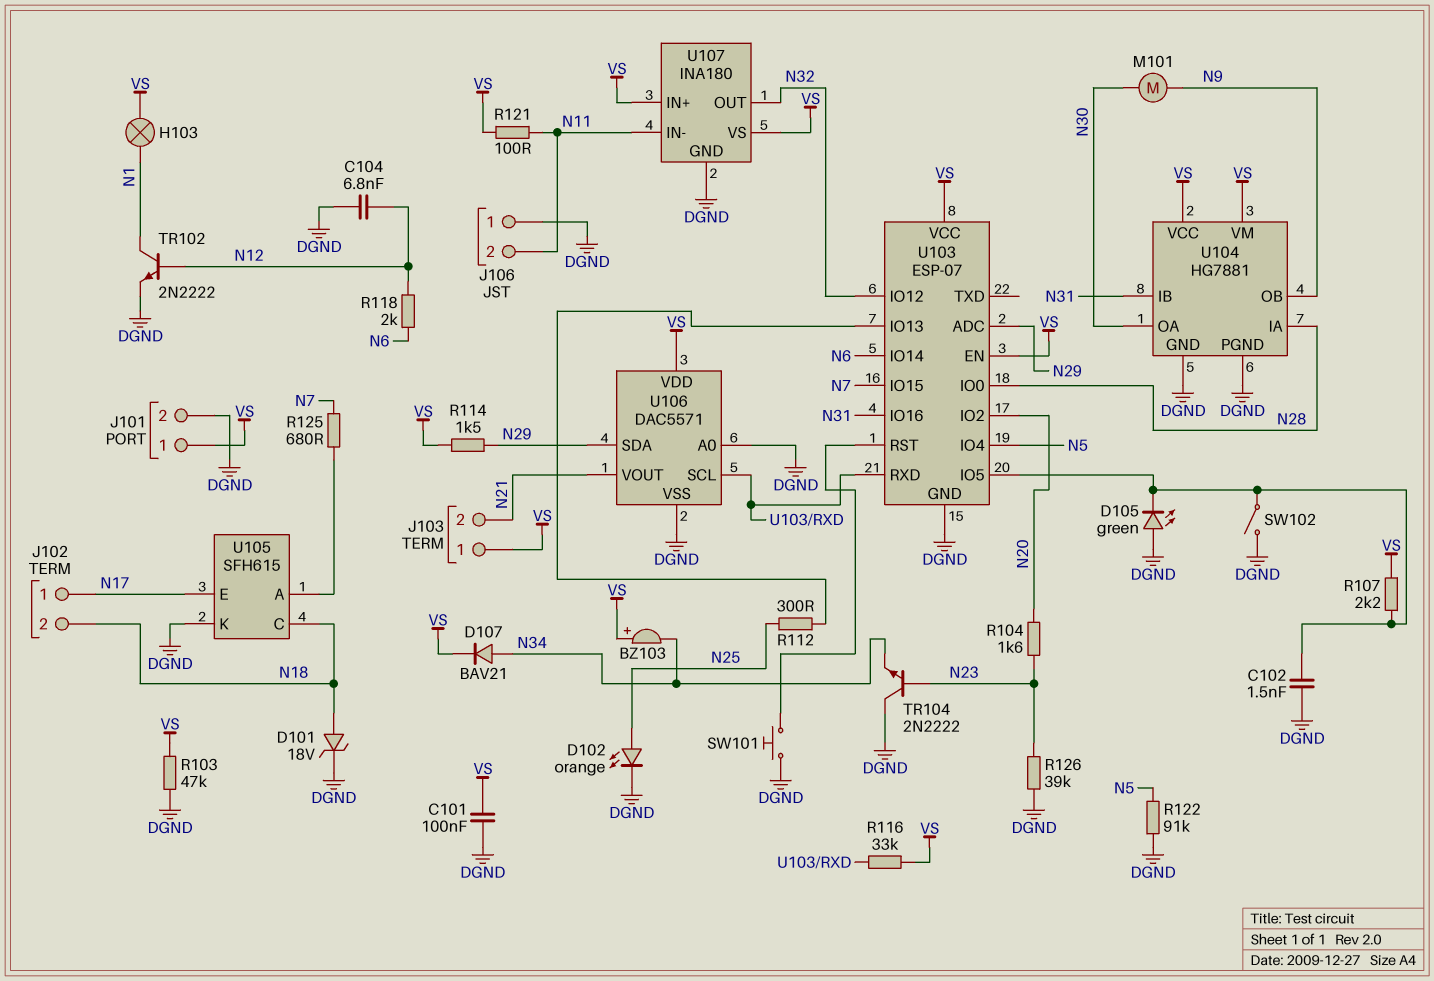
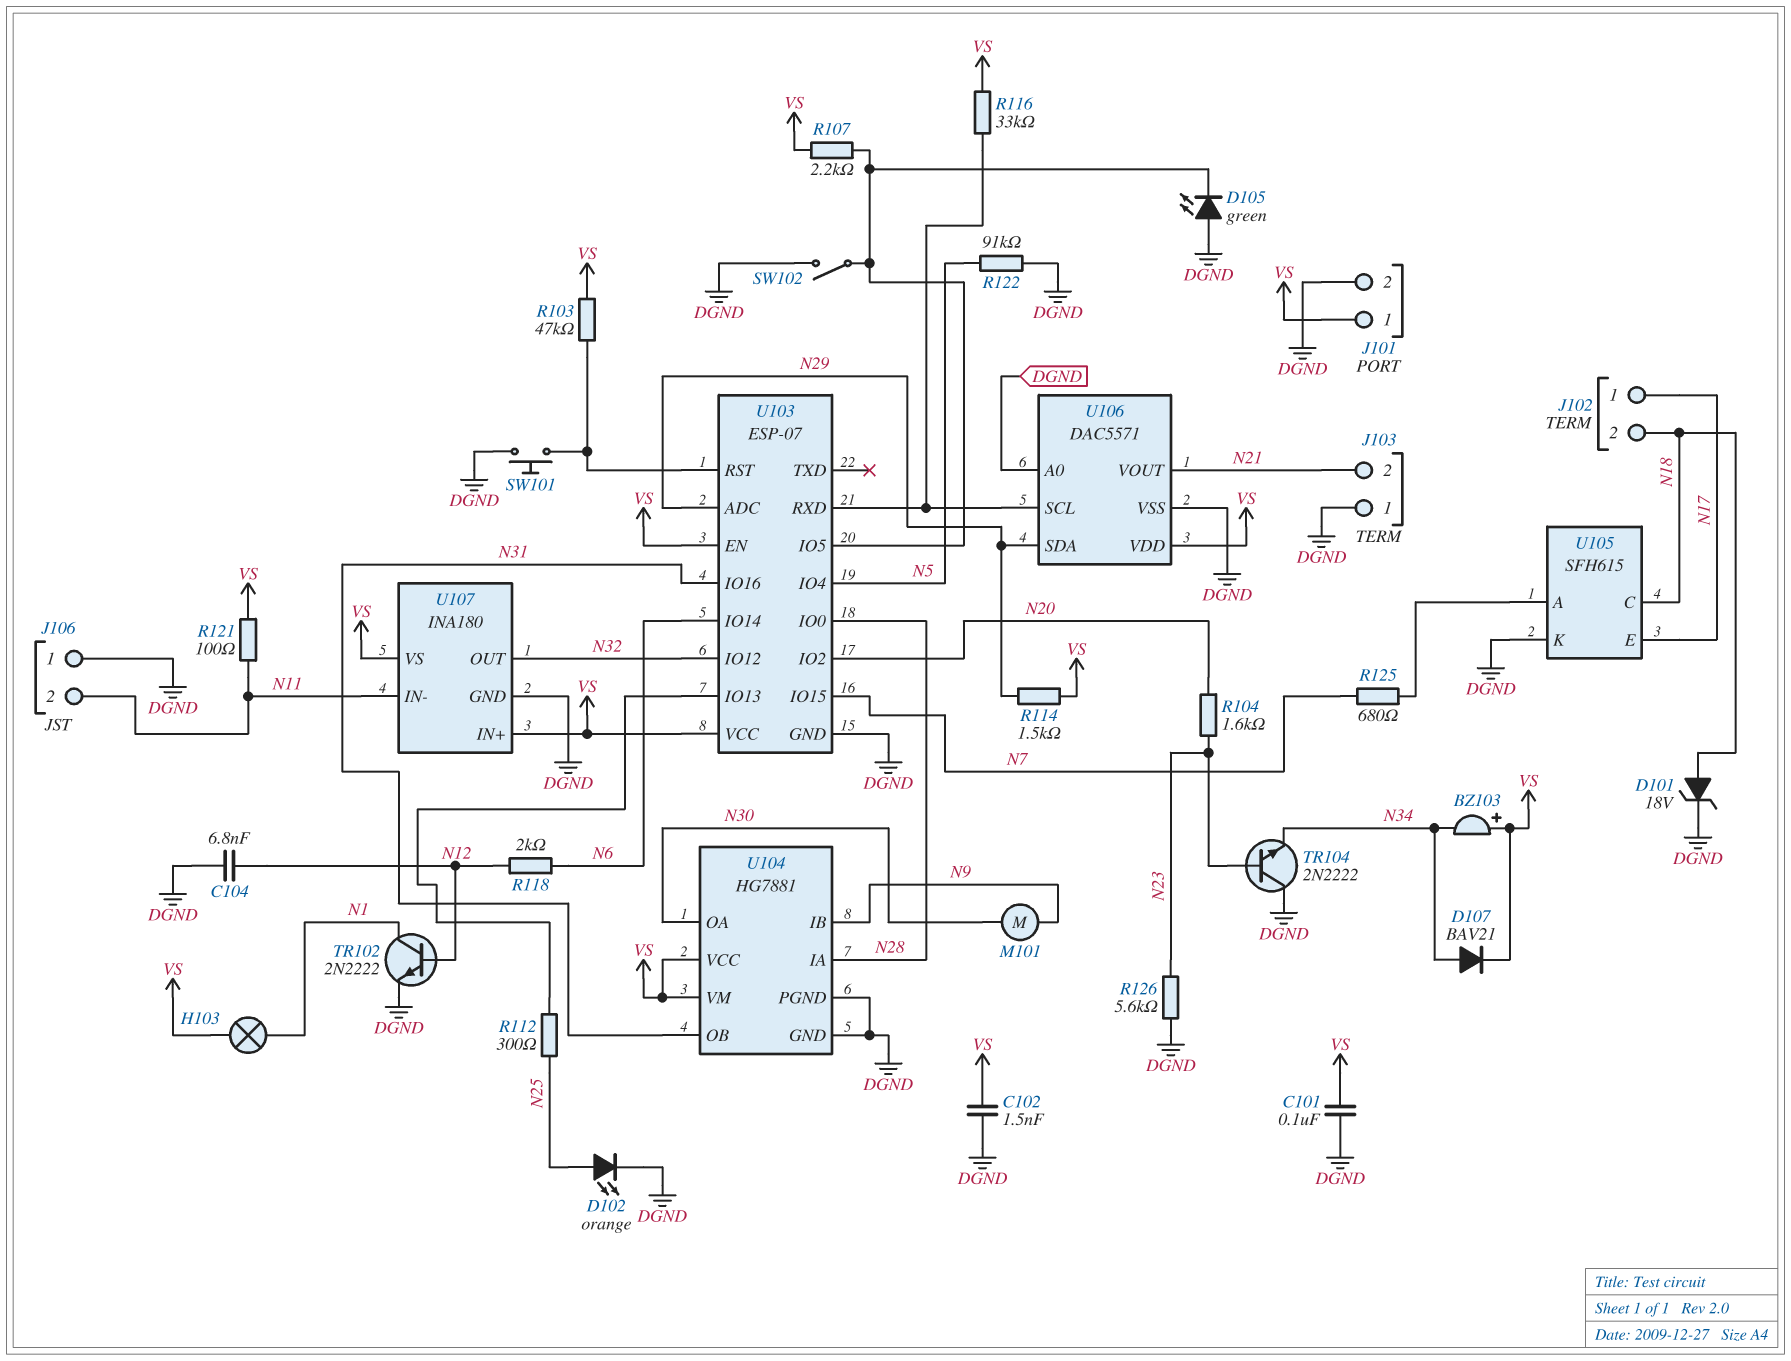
C102: 1.5nF (DGND, U103/IO5) -> 1.5nF (DGND, VS)
J103 pin 1: VS -> DGND
R103: 47k (DGND, VS) -> 47k (U103/RST, VS)
R126: 39k (DGND, N23) -> 5.6k (DGND, N23)
U104 pin IB: N31 -> N9
U104 pin OB: N9 -> N31

